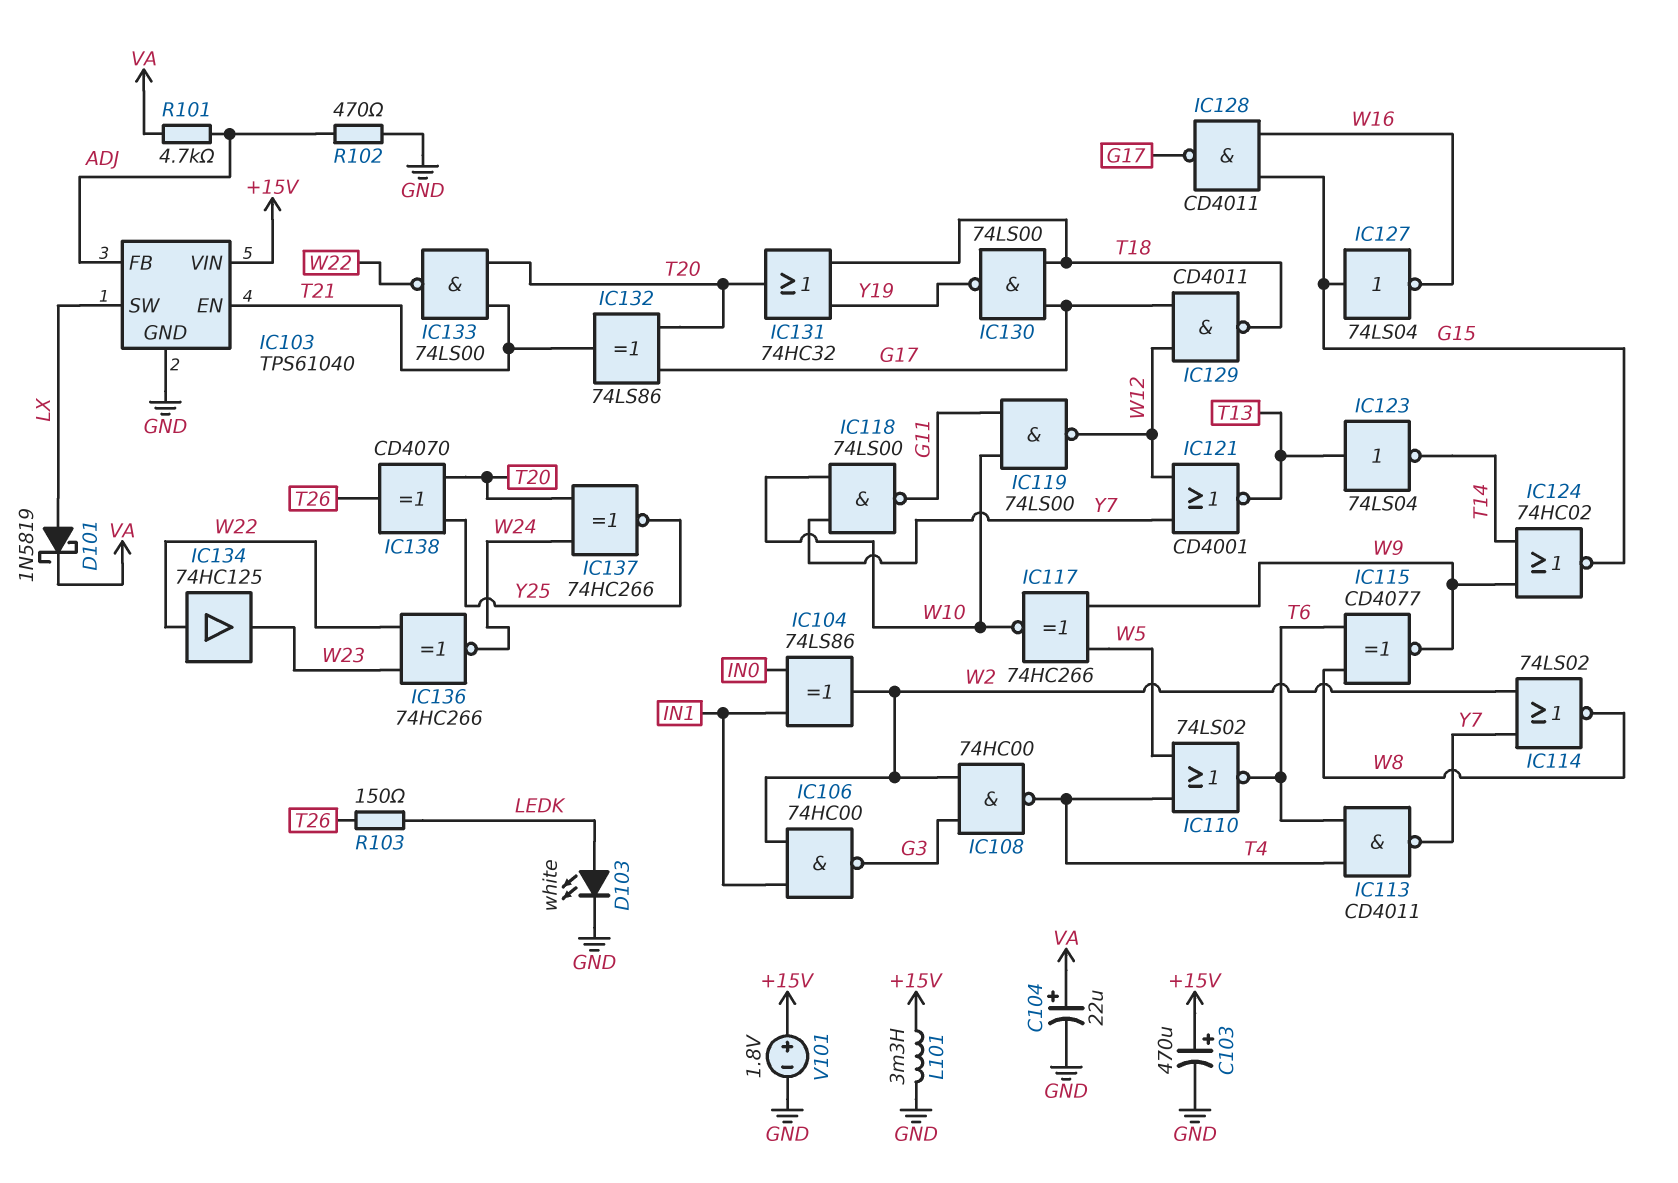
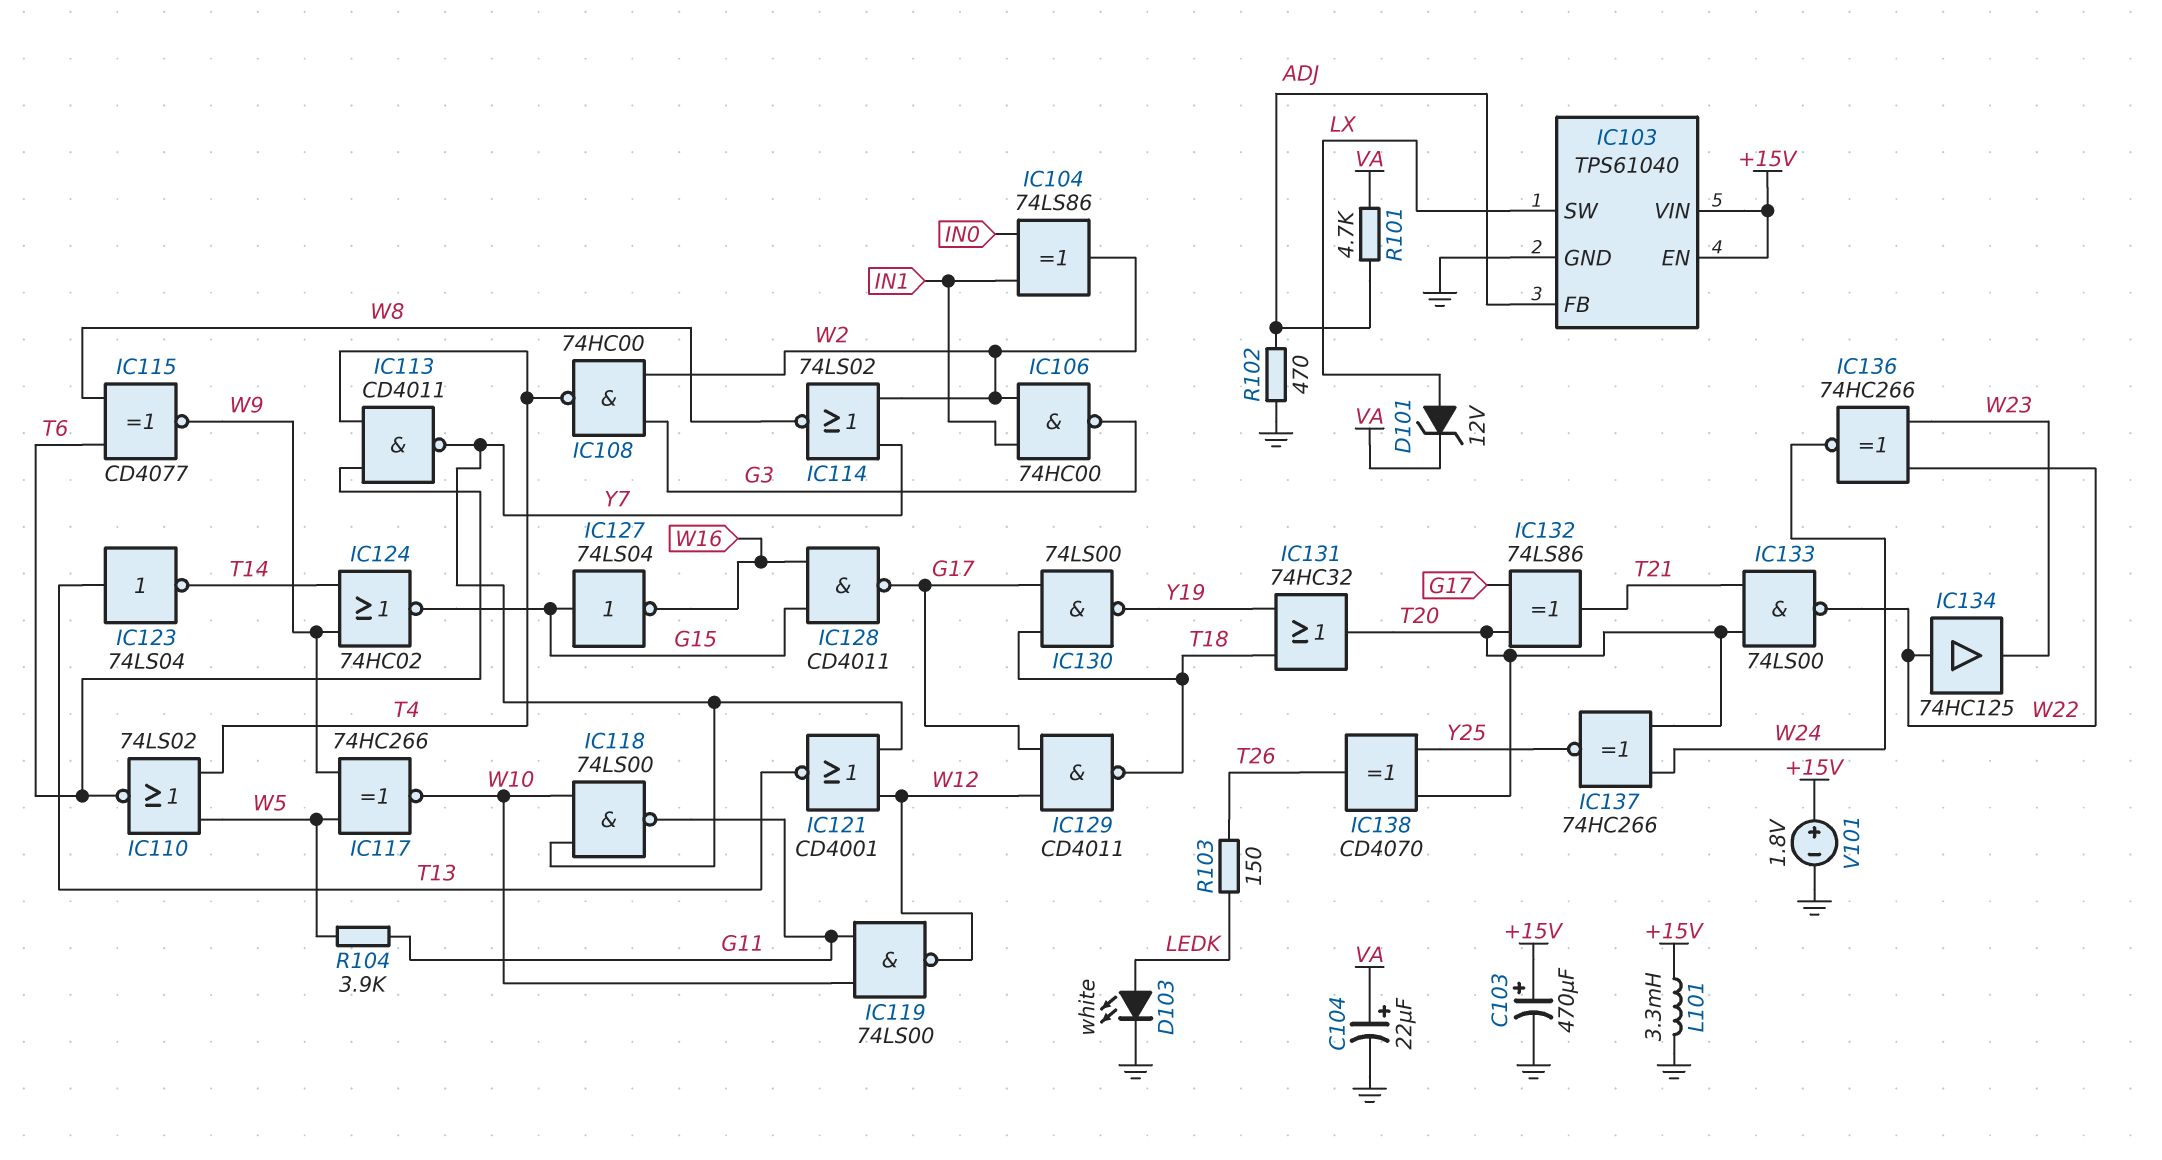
D101: schottky 1N5819 (A LX, K VA) -> zener 12V (A LX, K VA)
IC103 pin EN: T21 -> +15V
R104: none -> 3.9k (G11, W5)

